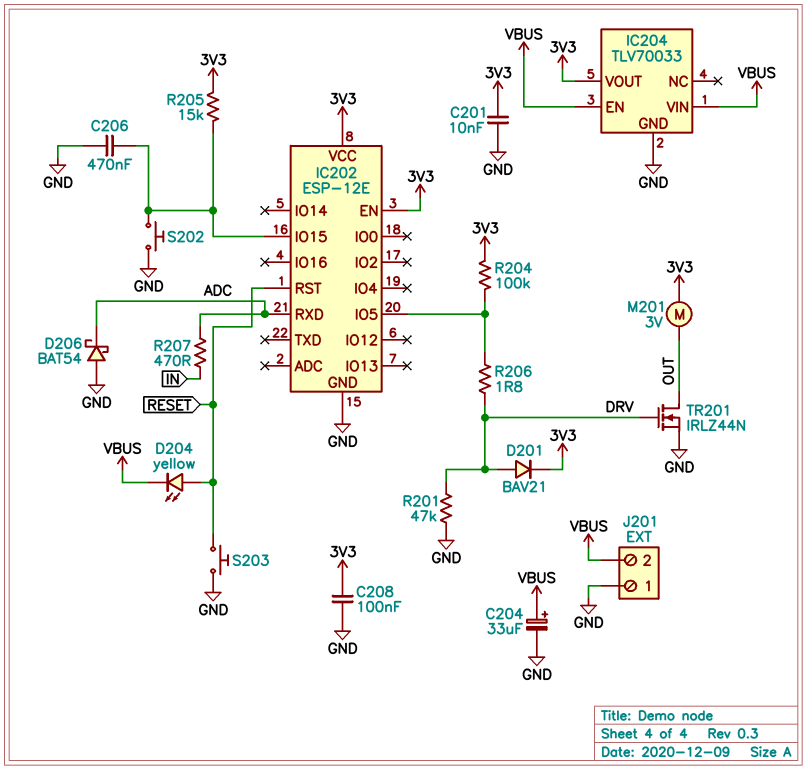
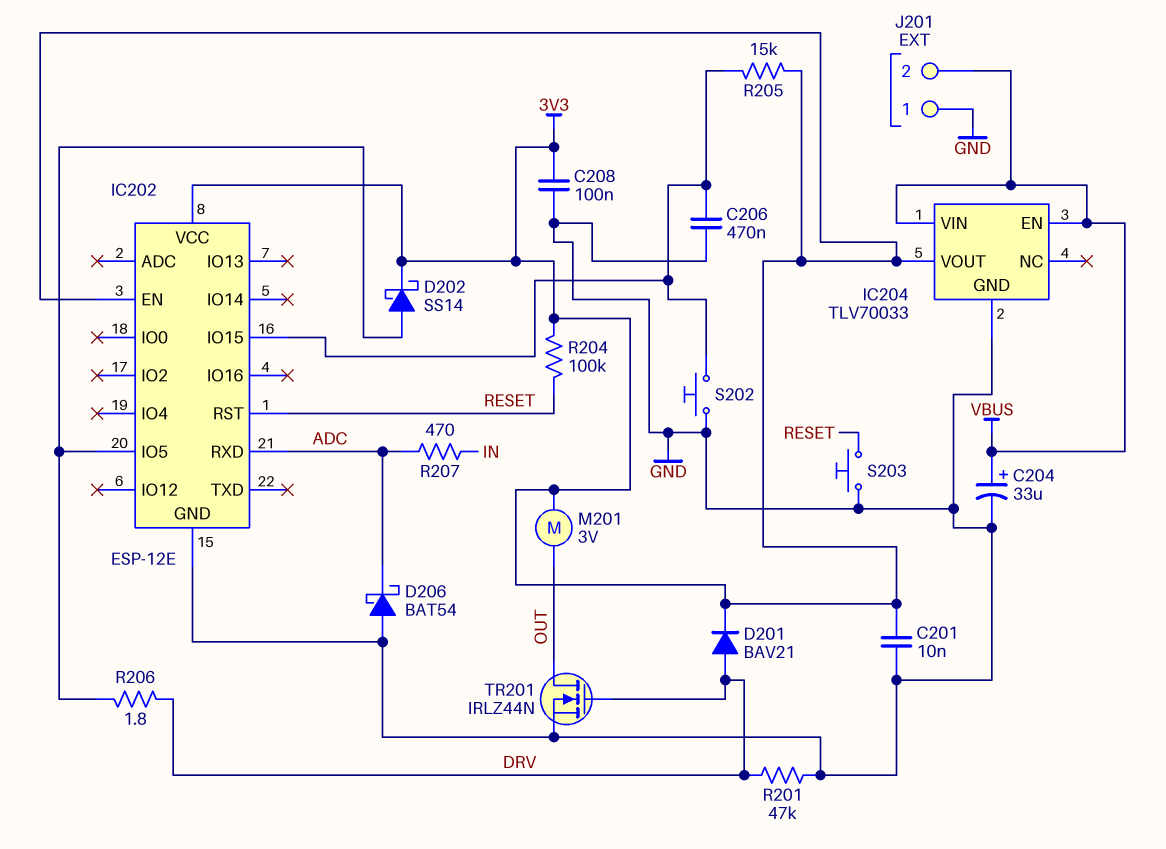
D202: none -> schottky SS14 (A IC202/IO5, K 3V3)
D204: LED yellow (A RESET, K VBUS) -> none
R204: 100k (3V3, IC202/IO5) -> 100k (3V3, RESET)

